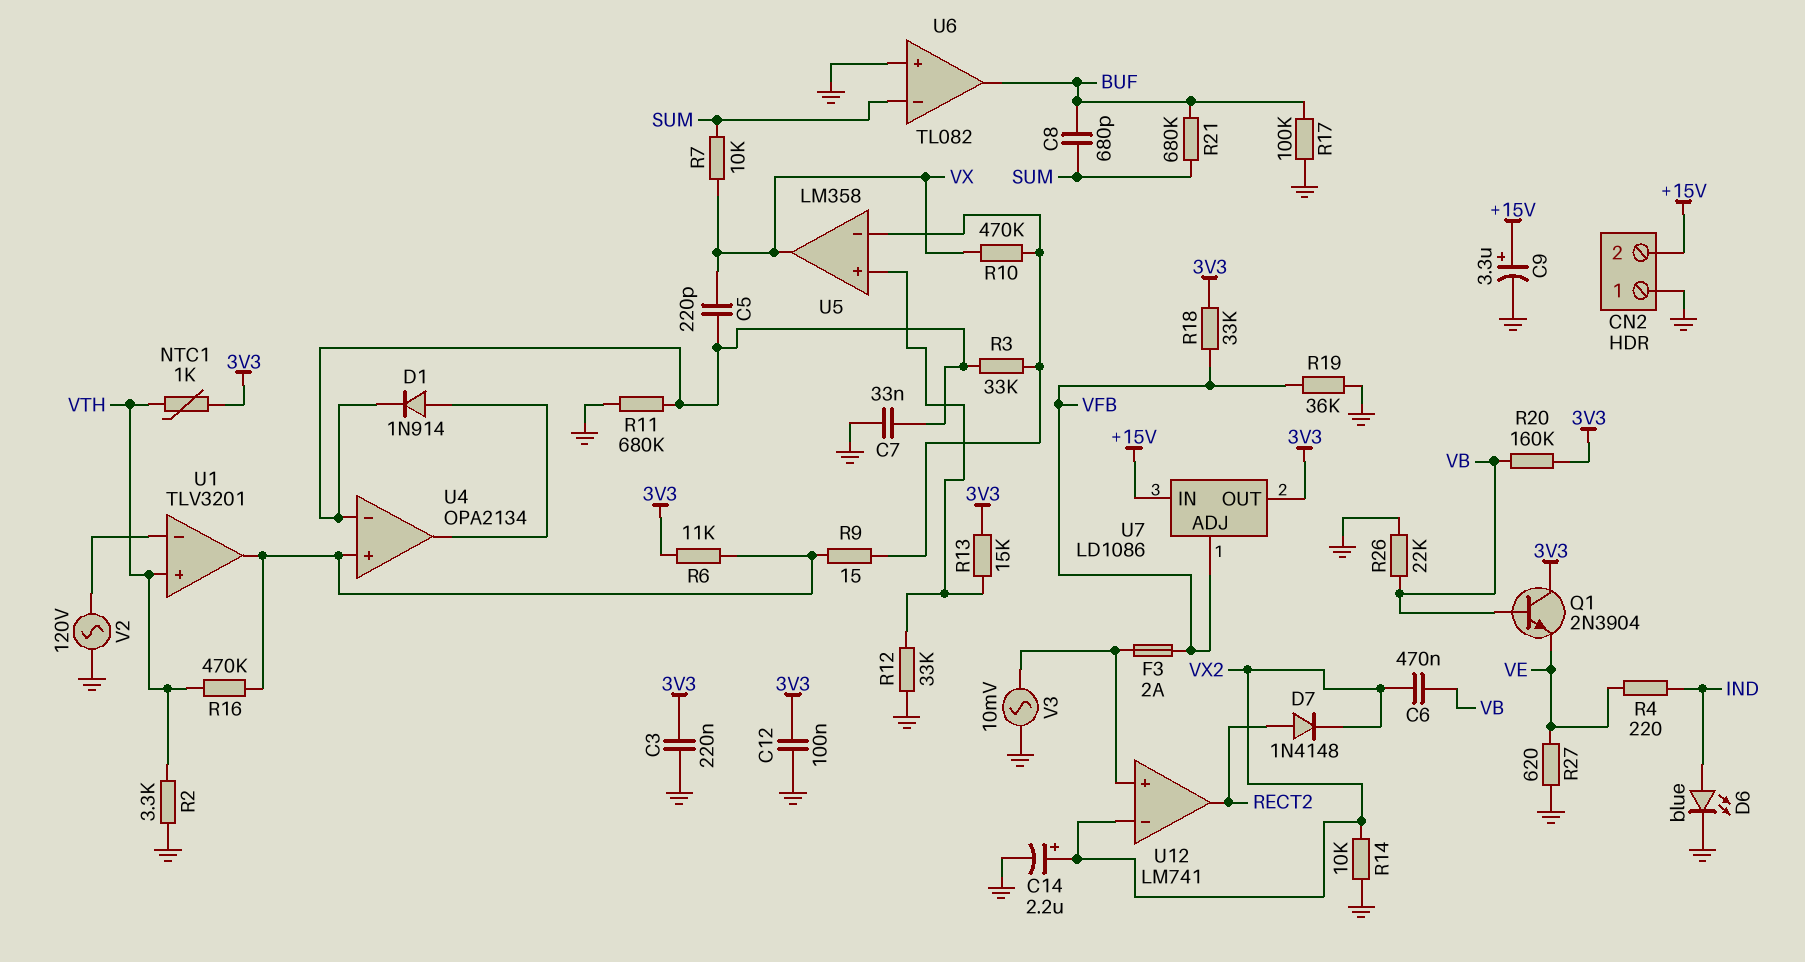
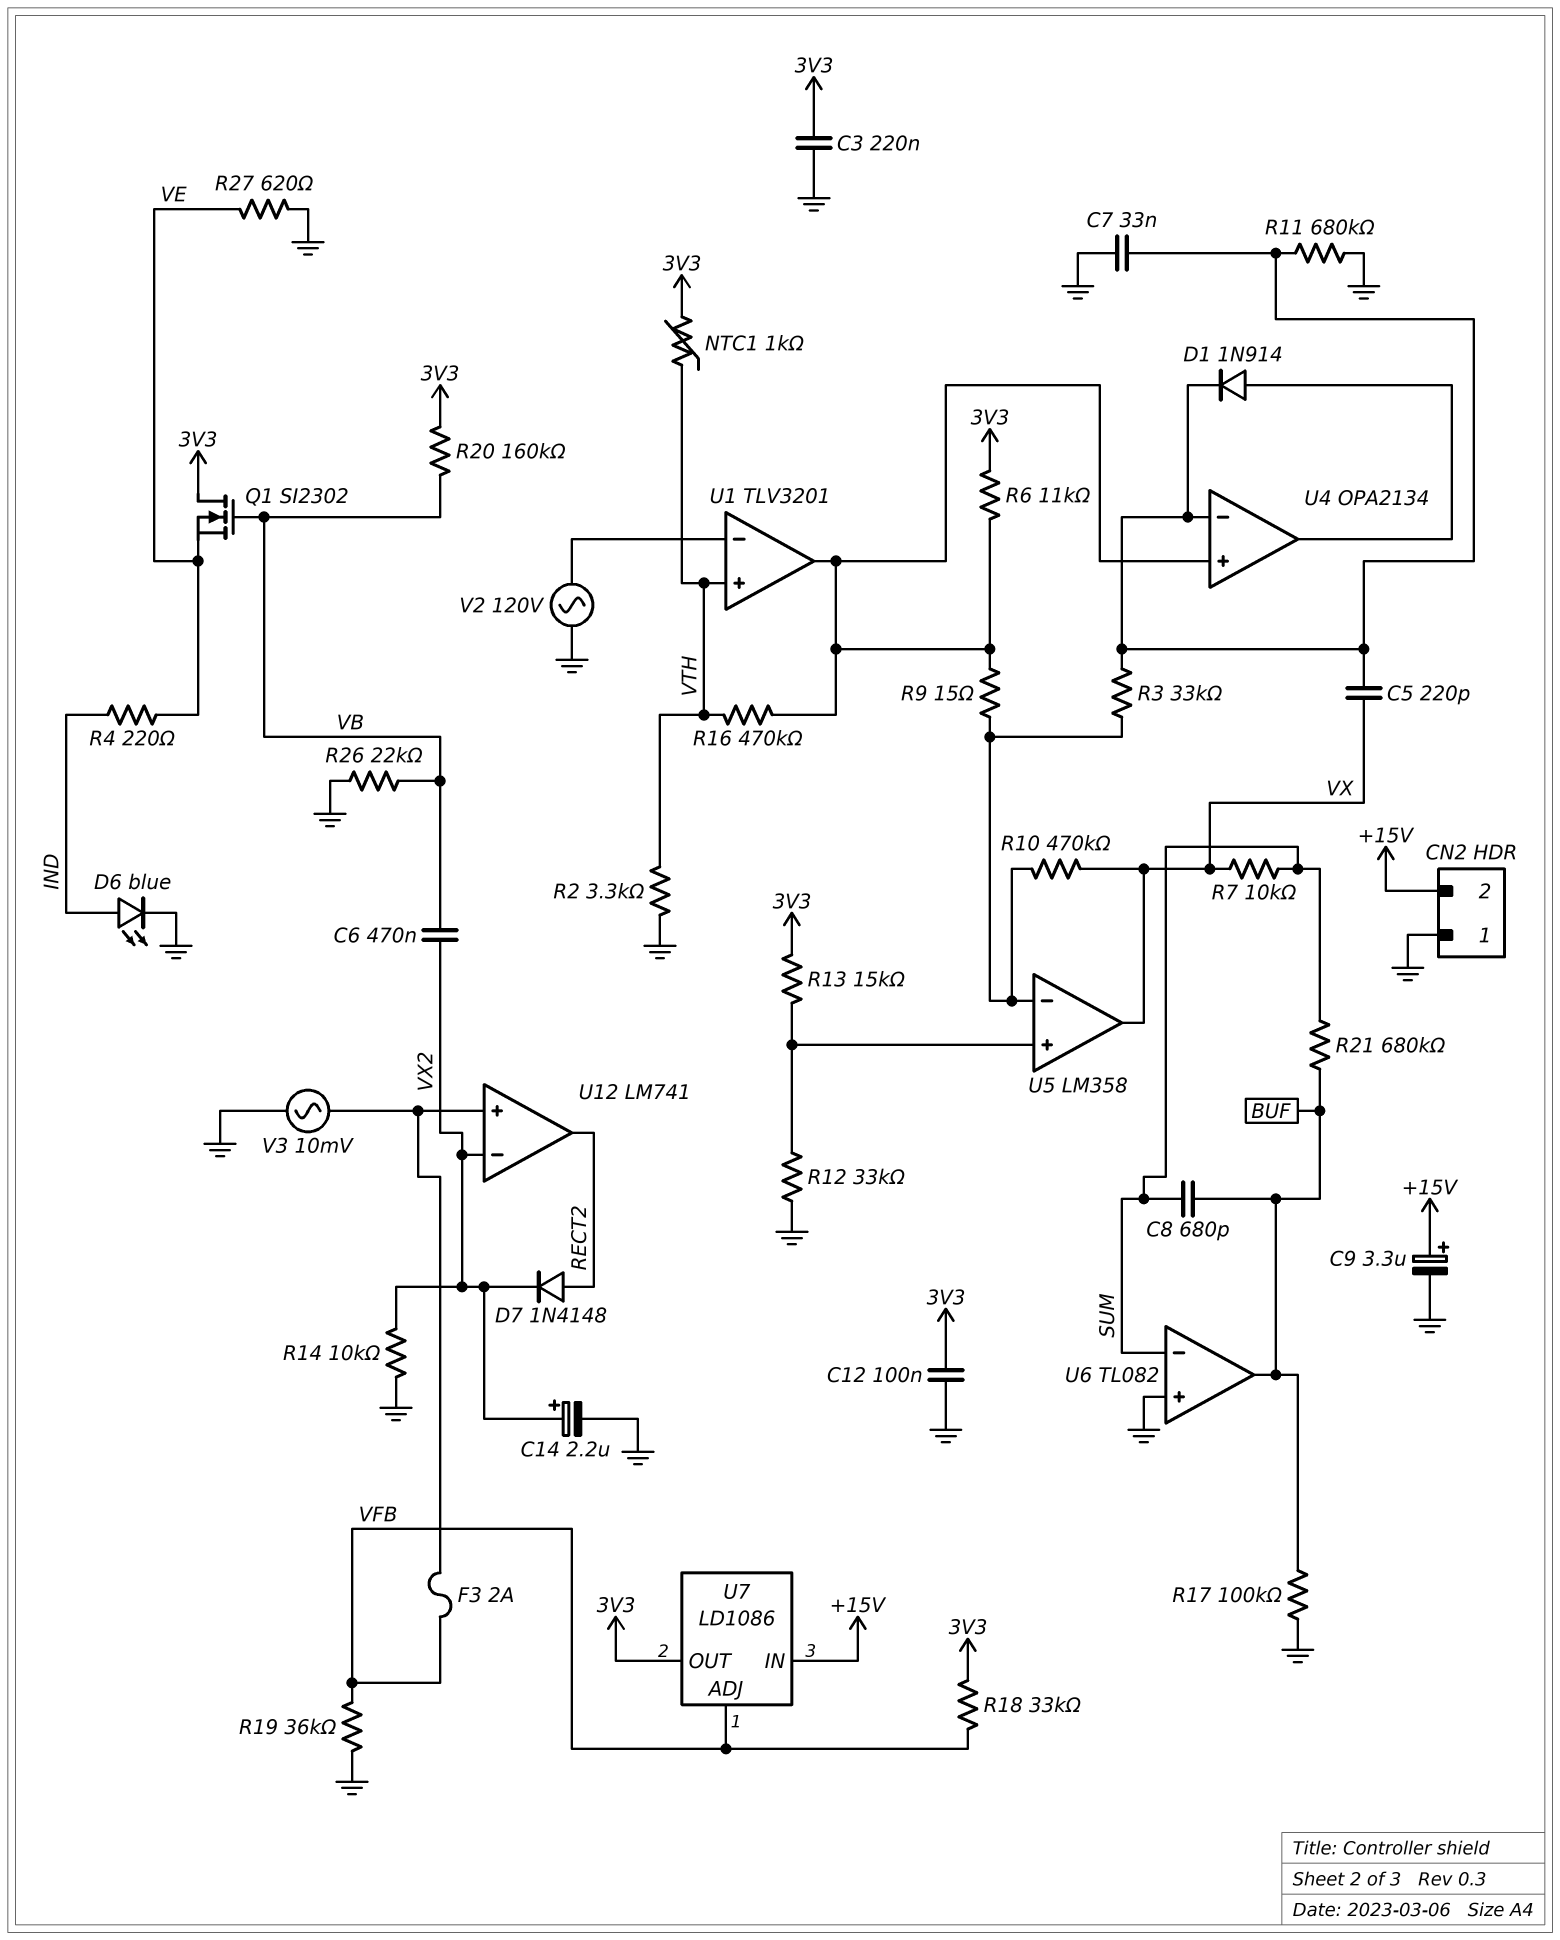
Q1: NPN 2N3904 (B VB, C 3V3, E VE) -> NMOS SI2302 (G VB, D 3V3, S VE)

